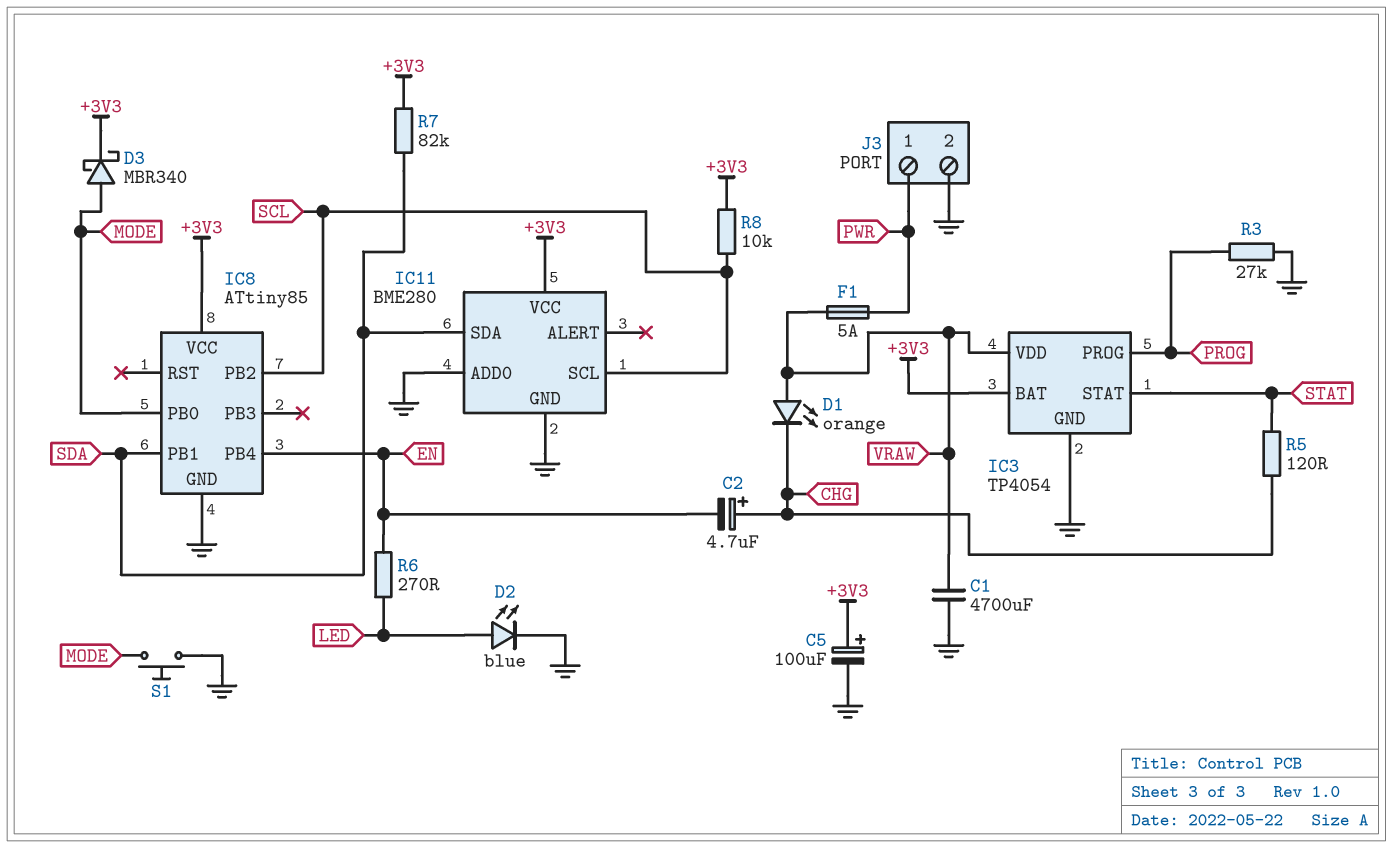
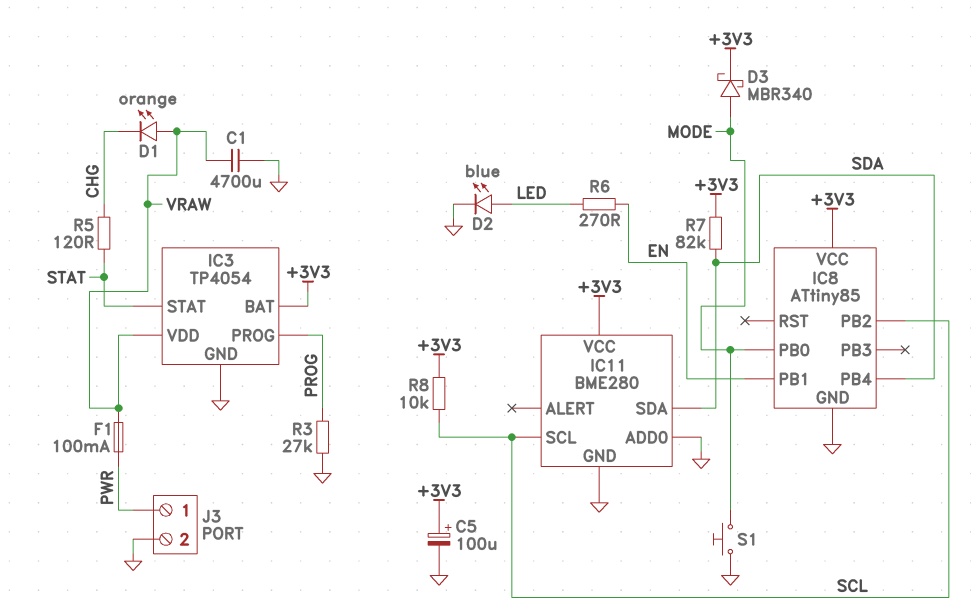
C2: 4.7uF (plus CHG, minus EN) -> none
F1: 5A (PWR, VRAW) -> 100mA (PWR, VRAW)
IC8 pin PB1: SDA -> EN
IC8 pin PB4: EN -> SDA

